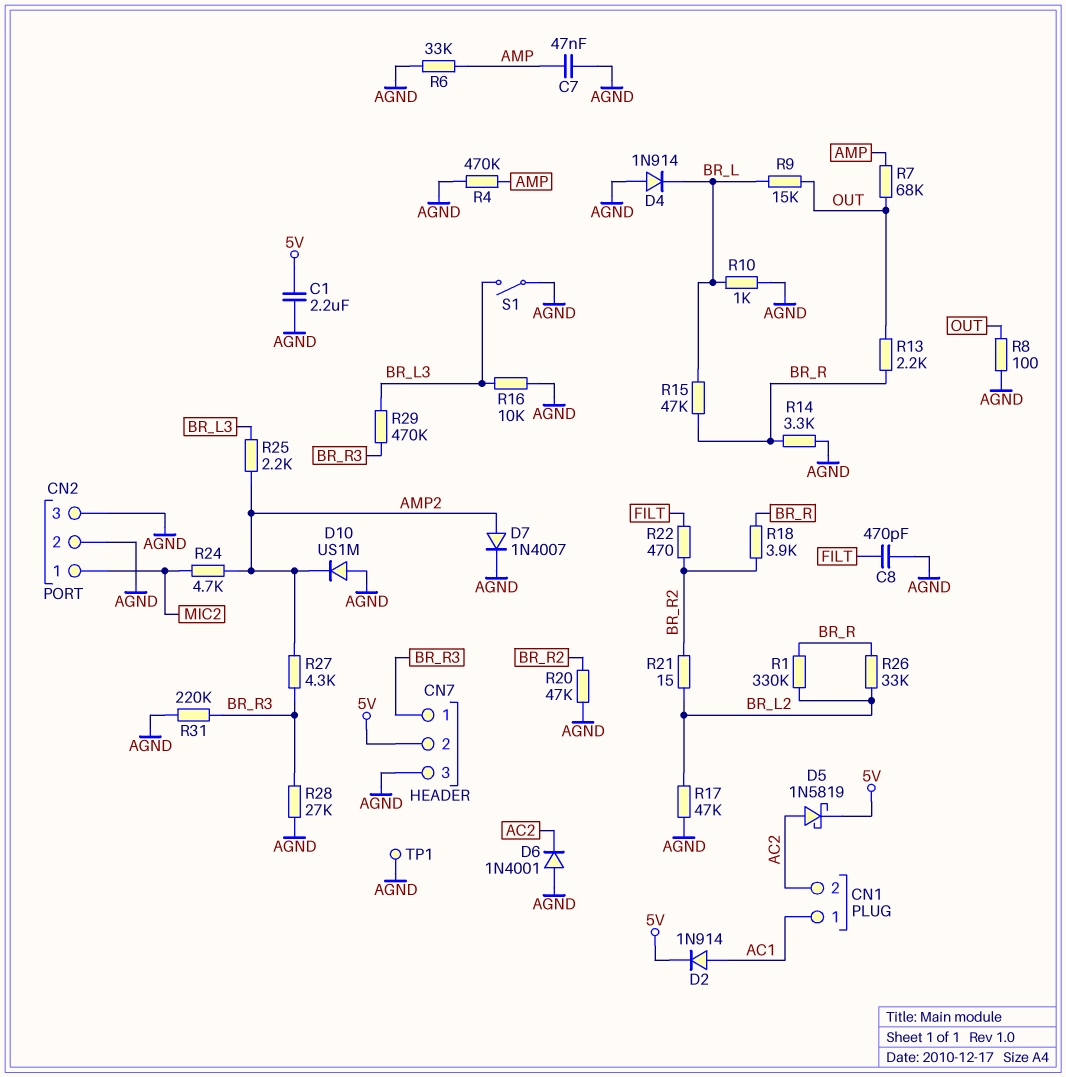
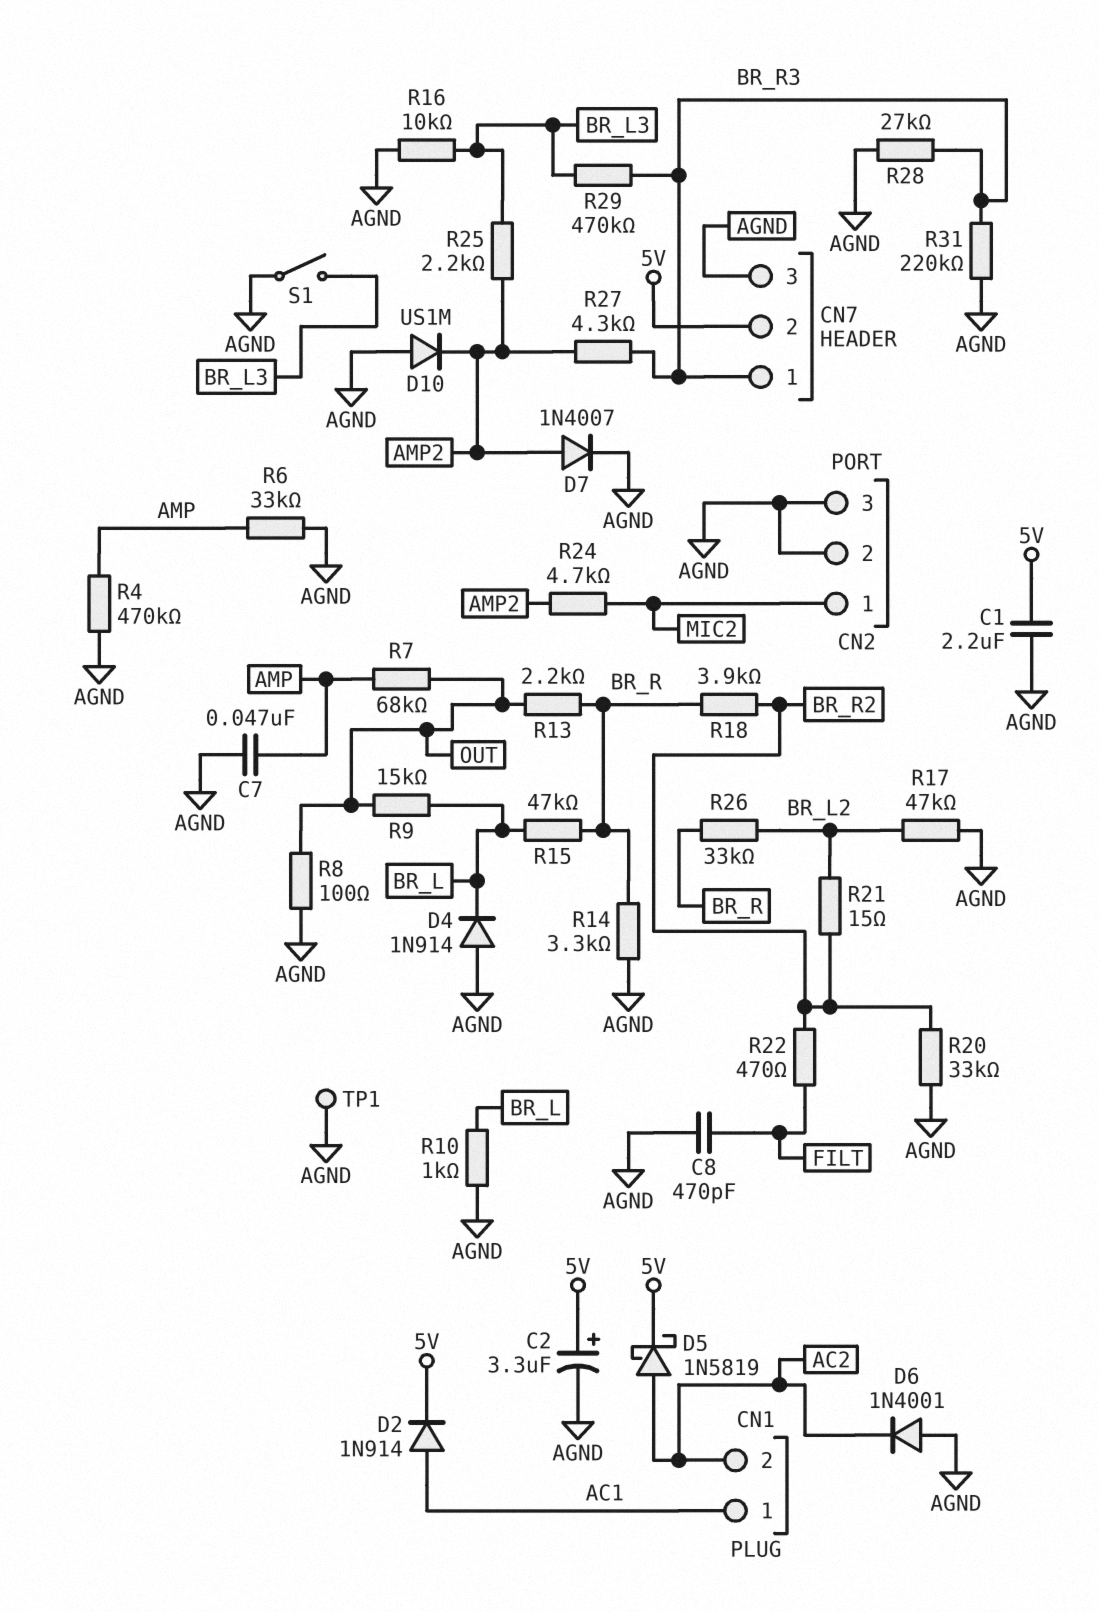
C2: none -> 3.3uF (plus 5V, minus AGND)
R1: 330k (BR_L2, BR_R) -> none
R20: 47k (AGND, BR_R2) -> 33k (AGND, BR_R2)

